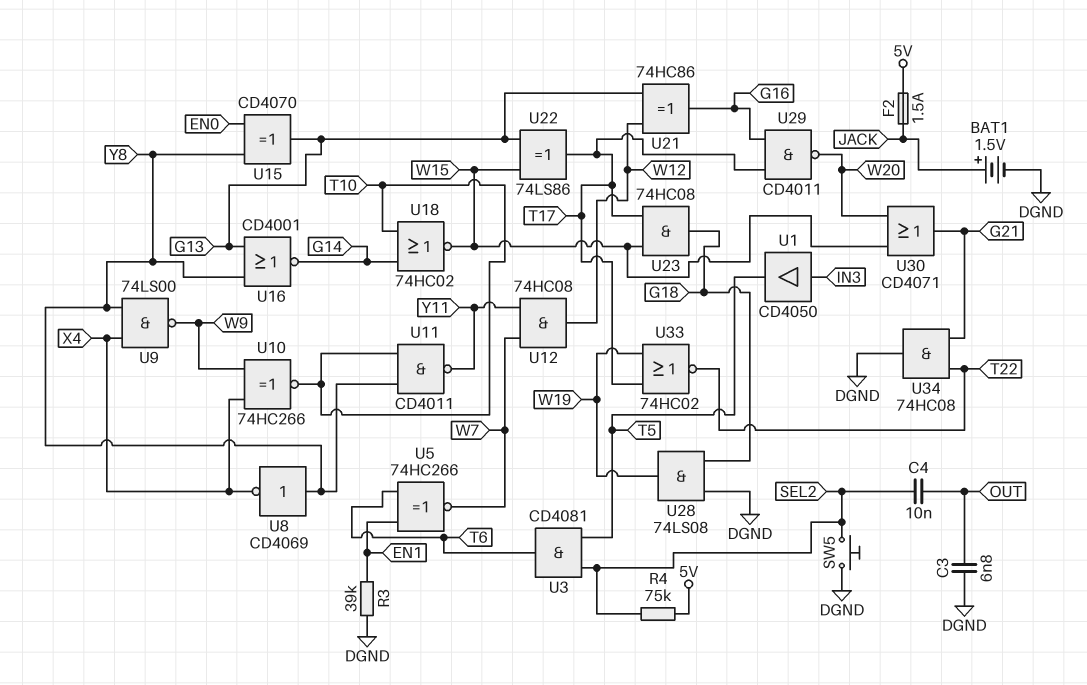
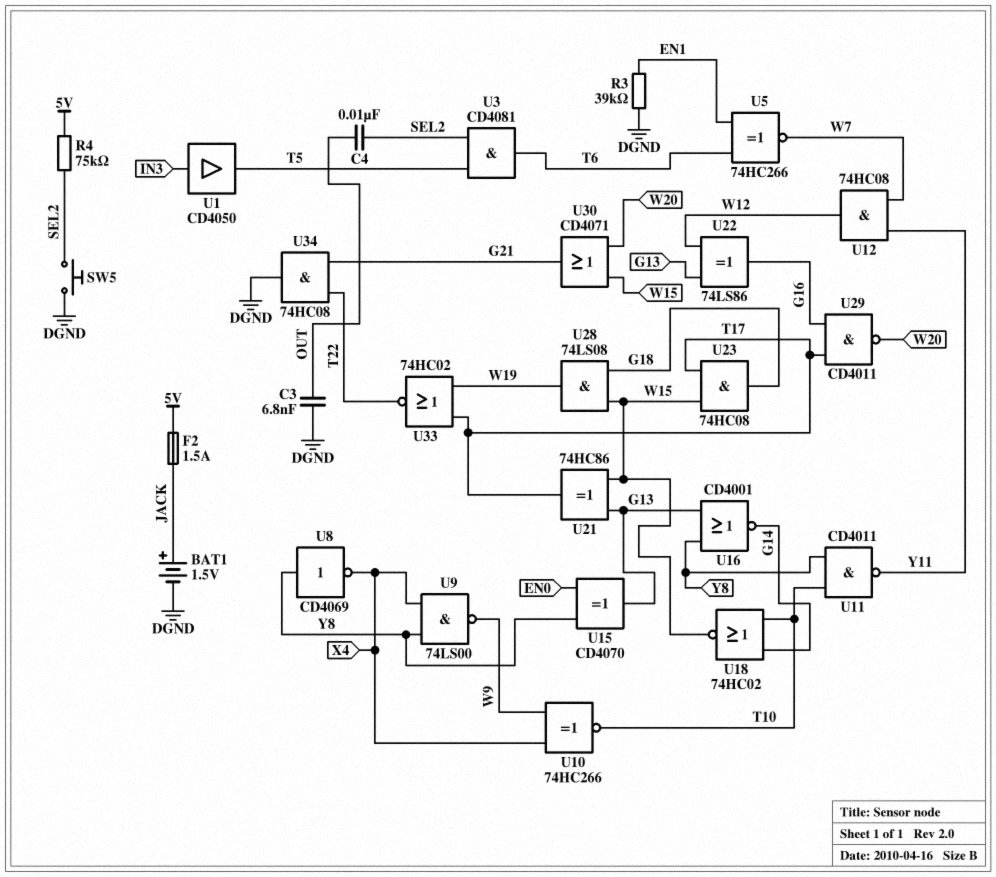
U21: XOR 74HC86 (in G13, in W12, out G16) -> XOR 74HC86 (in G13, in W15, out T17)
U22: XOR 74LS86 (in G13, in W15, out T17) -> XOR 74LS86 (in G13, in W12, out G16)
U28: AND 74LS08 (in DGND, in G18, out W19) -> AND 74LS08 (in G18, in W15, out W19)

